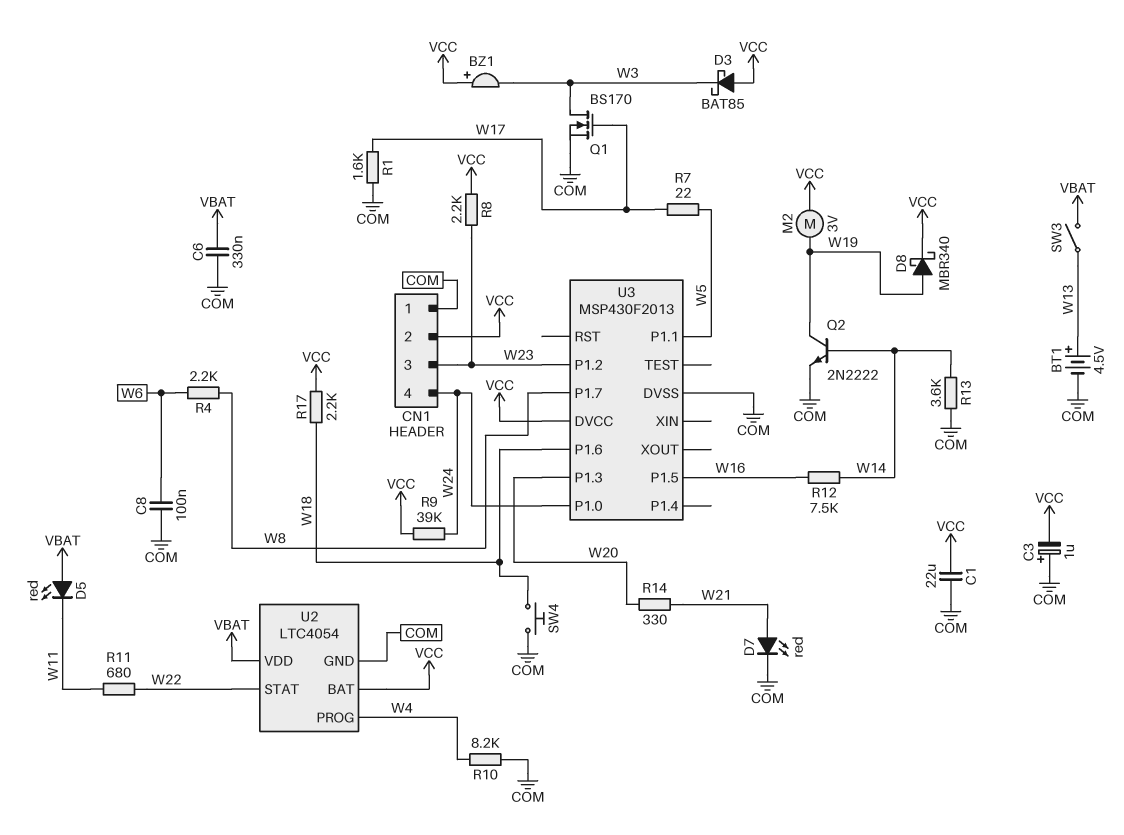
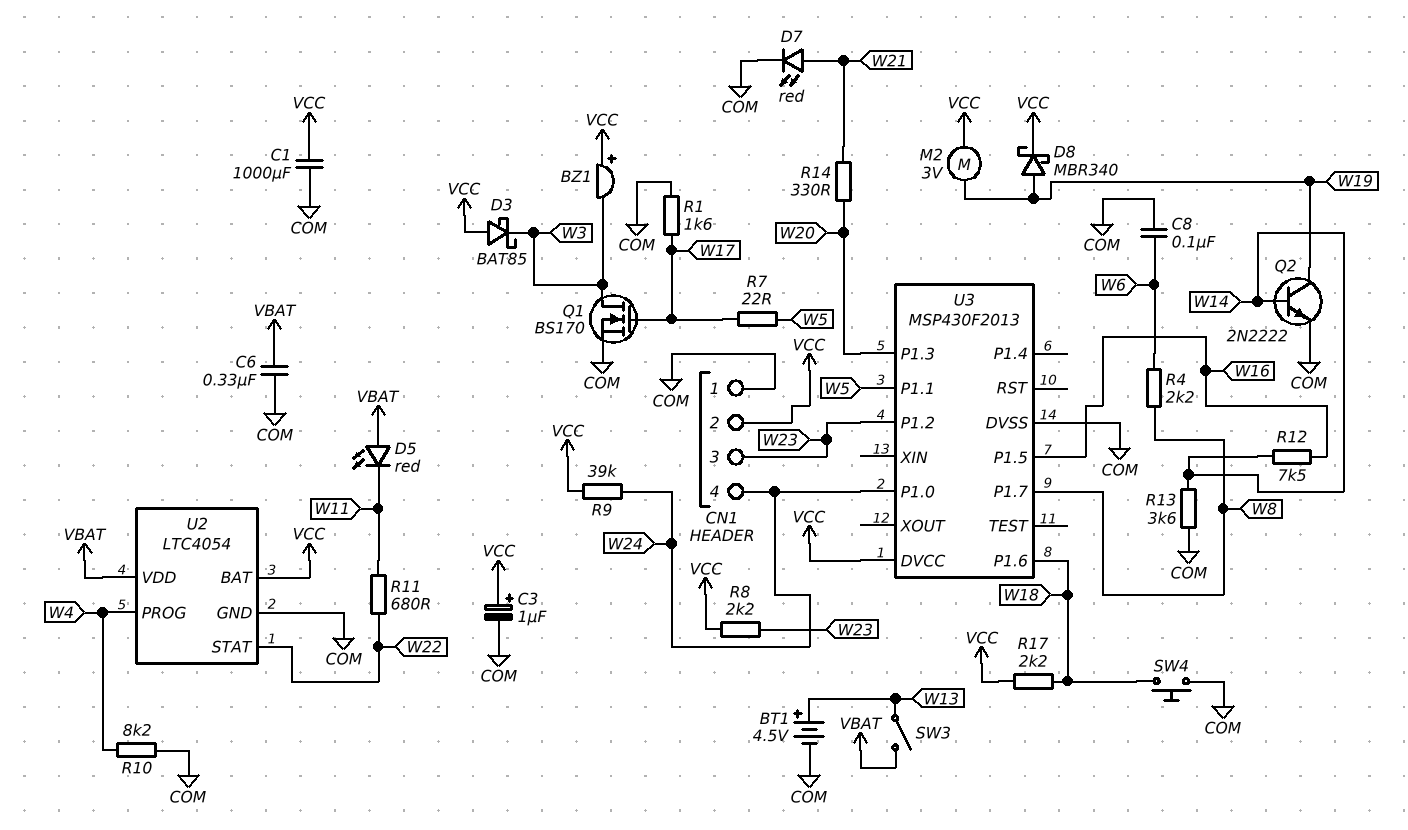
C1: 22uF (COM, VCC) -> 1000uF (COM, VCC)
C3: 1uF (plus COM, minus VCC) -> 1uF (plus VCC, minus COM)

